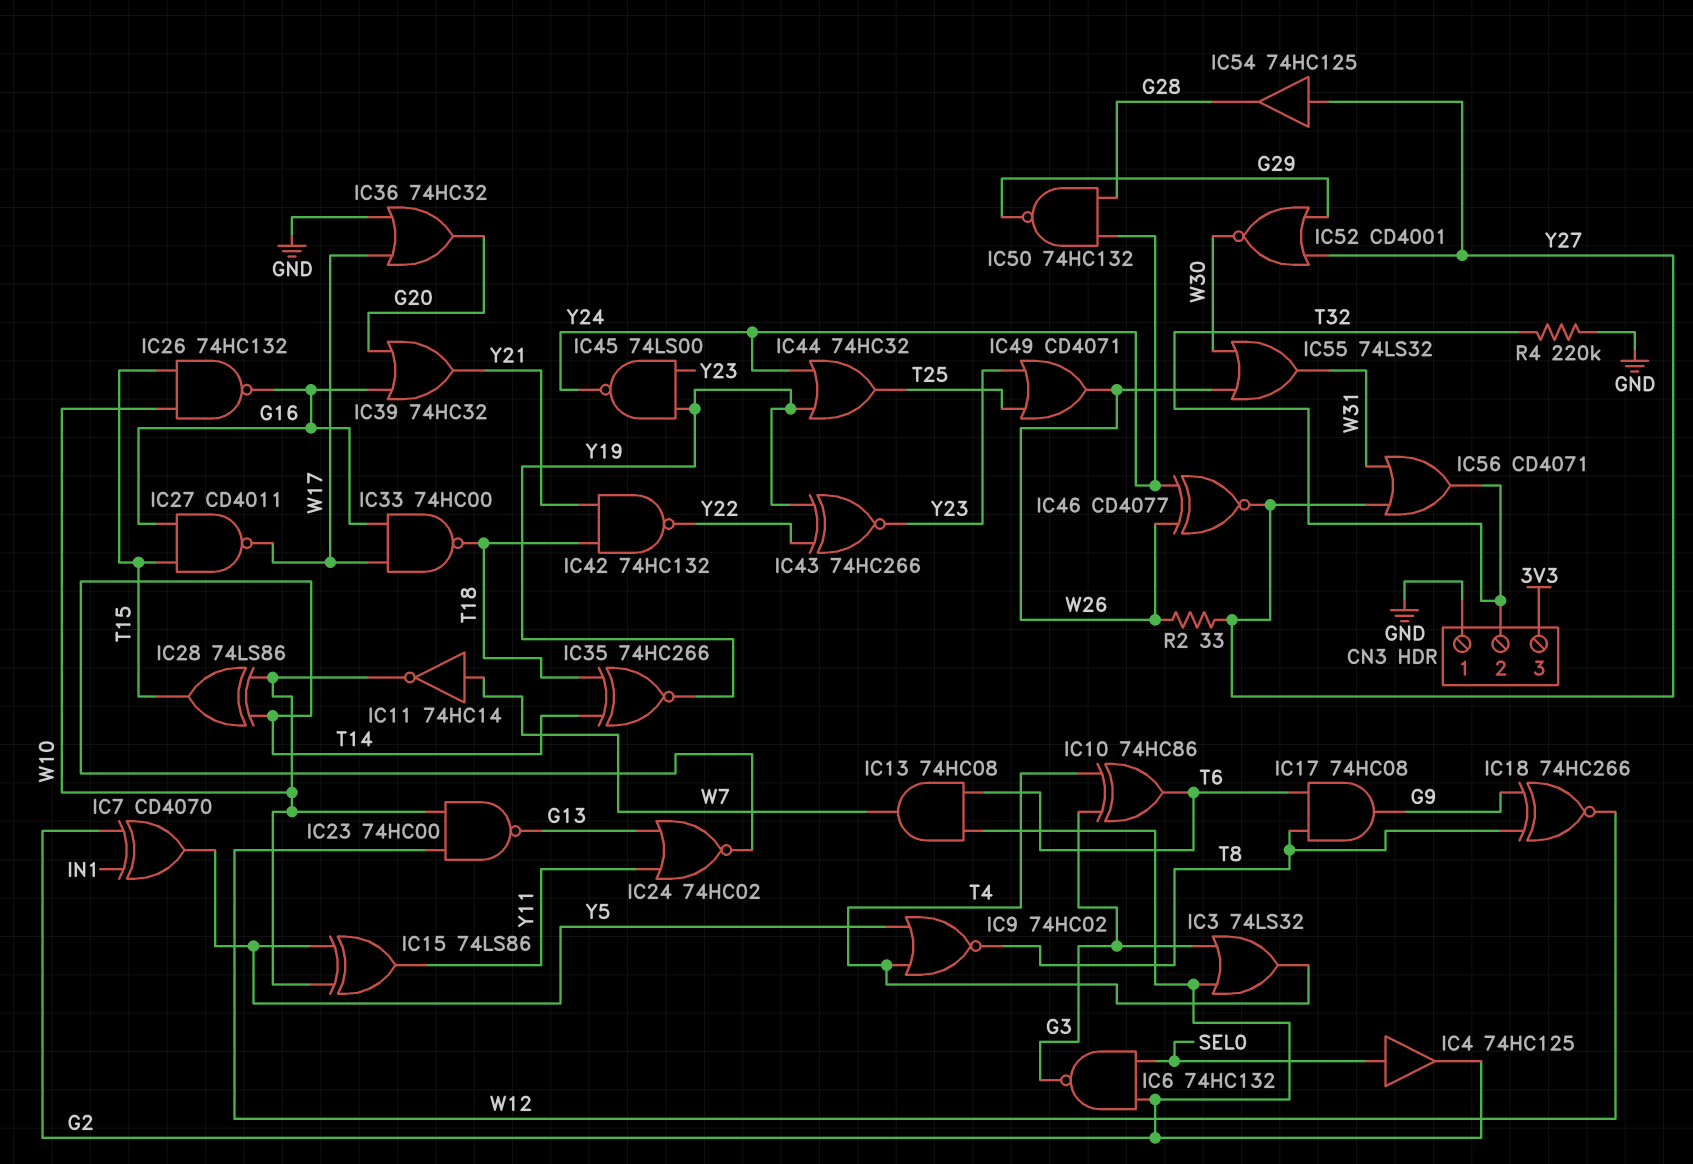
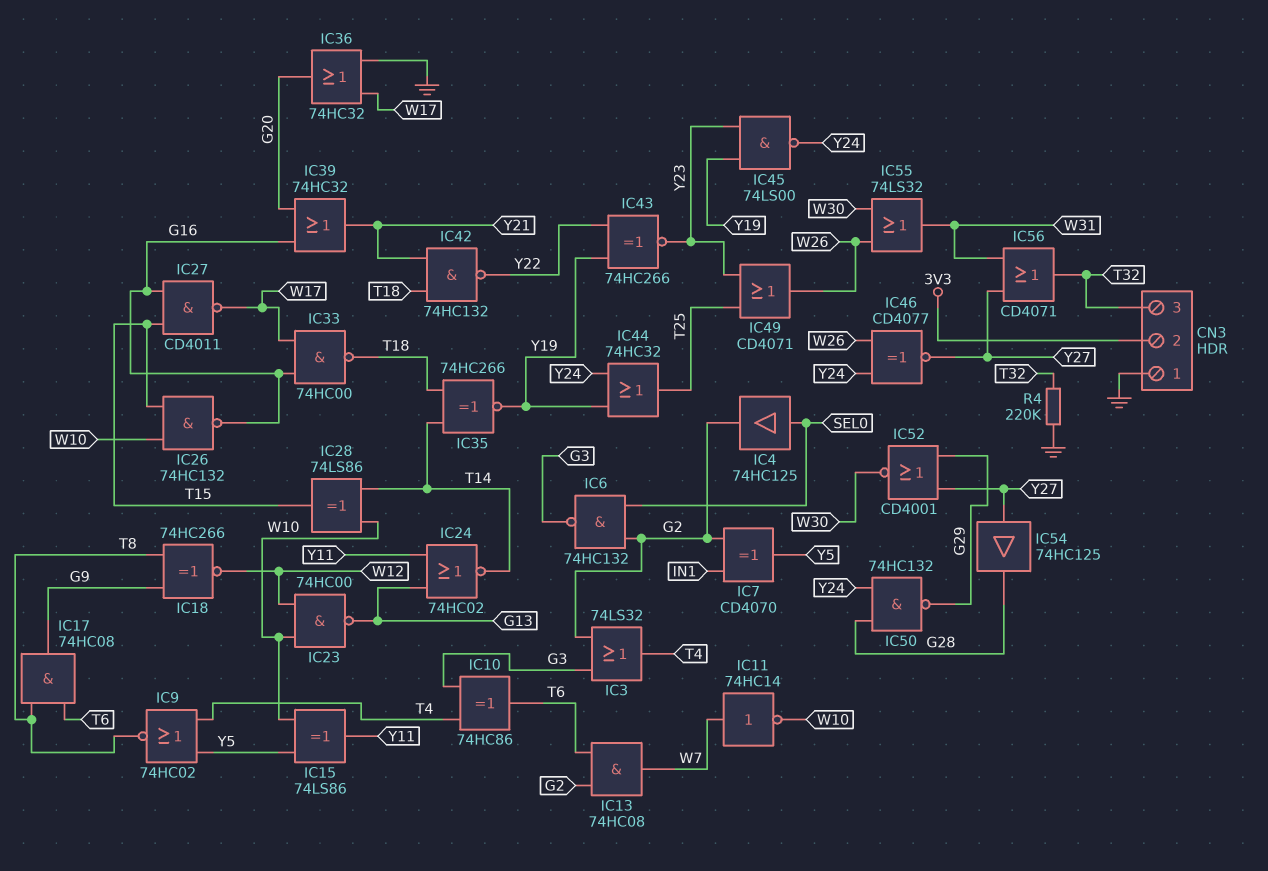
CN3 pin 2: T32 -> 3V3
CN3 pin 3: 3V3 -> T32
R2: 33 (W26, Y27) -> none

